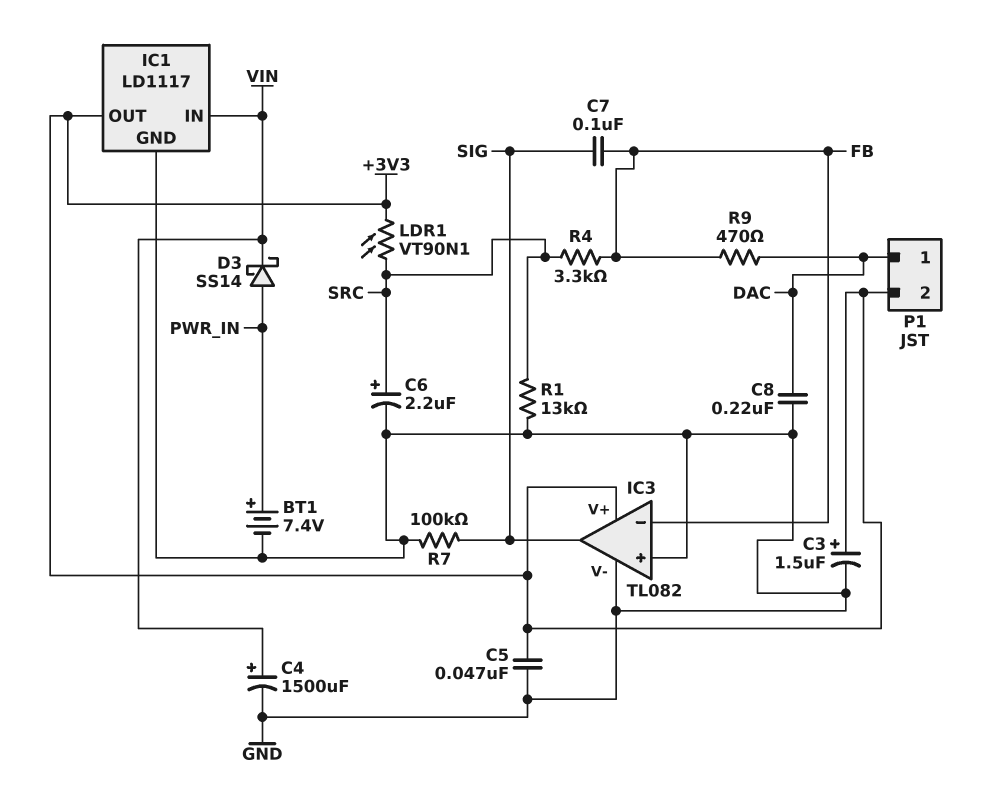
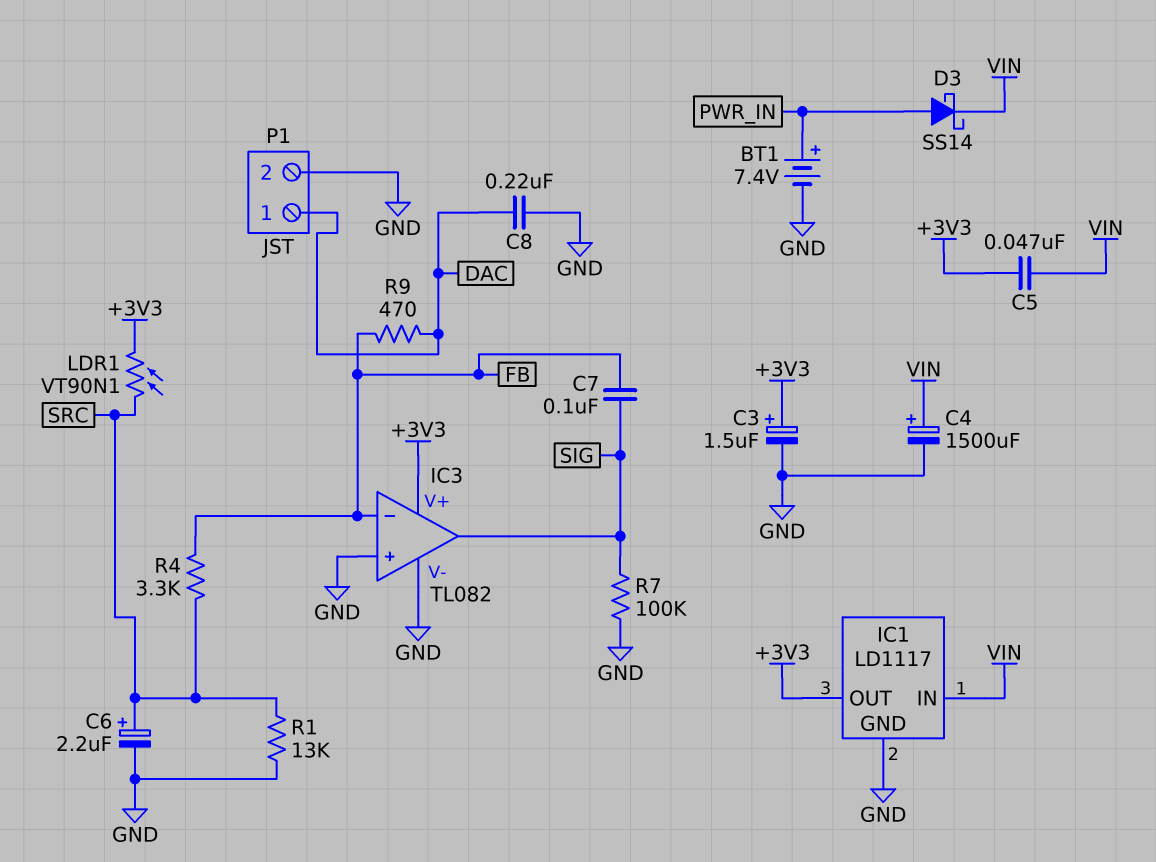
C5: 47nF (+3V3, GND) -> 47nF (+3V3, VIN)
P1 pin 2: +3V3 -> GND

